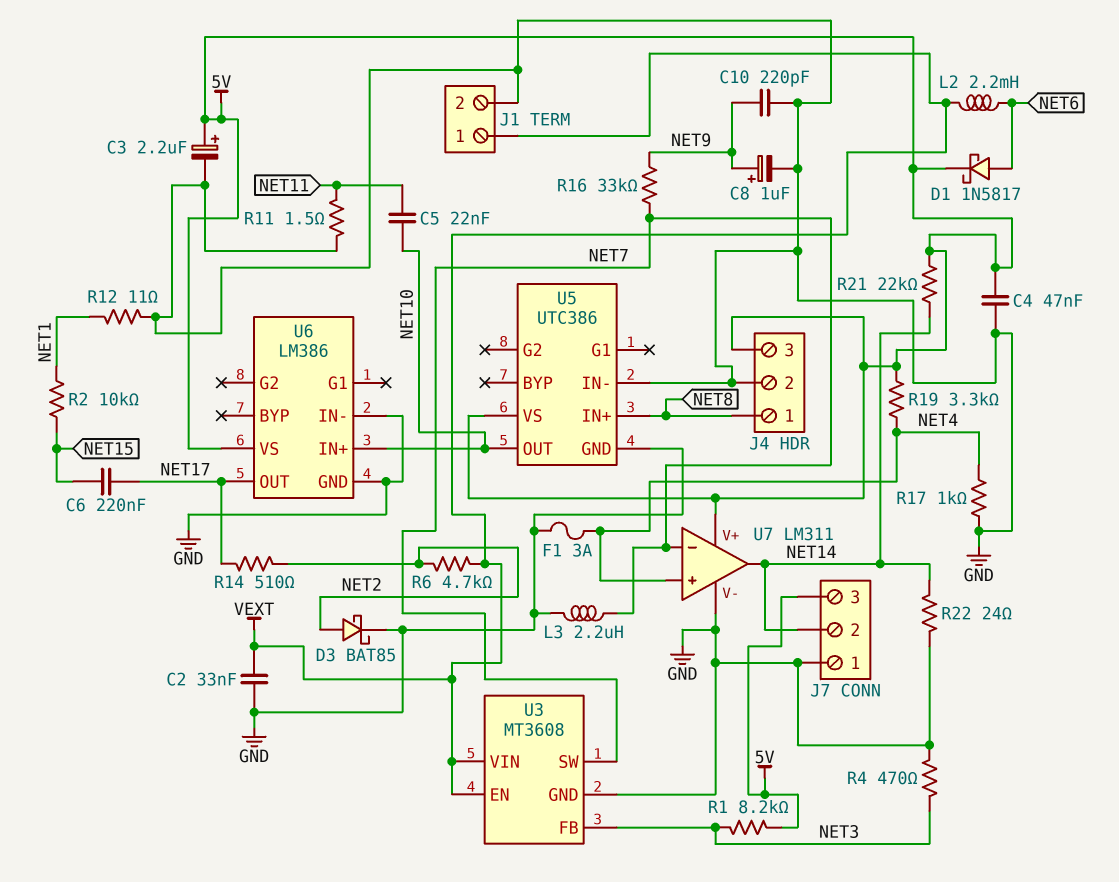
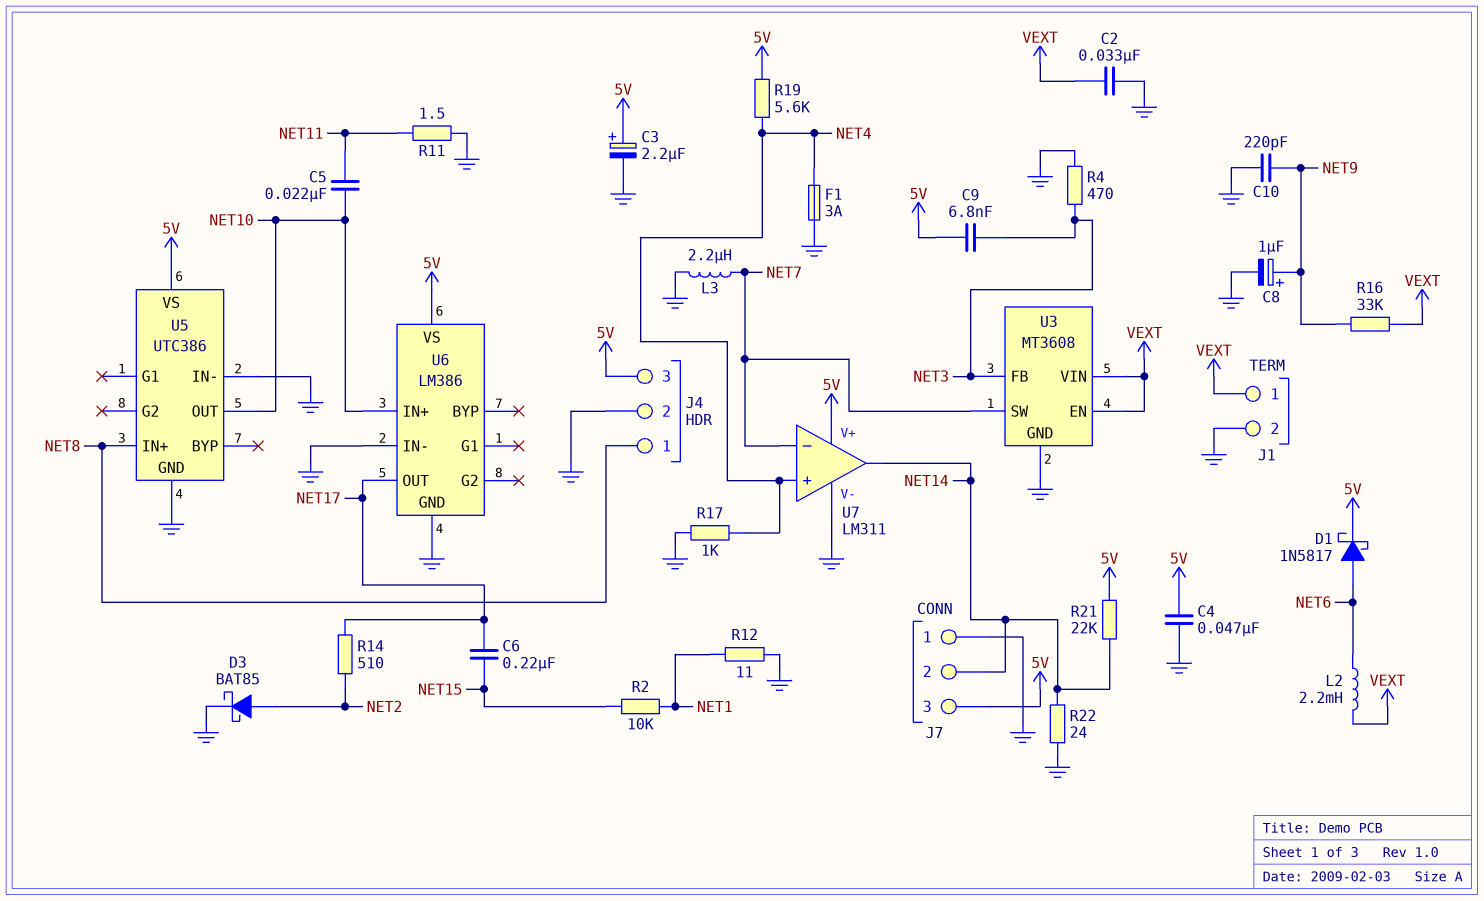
C9: none -> 6.8nF (5V, NET3)
R1: 8.2k (5V, NET3) -> none
R6: 4.7k (NET2, VEXT) -> none
R16: 33k (NET7, NET9) -> 33k (NET9, VEXT)
R19: 3.3k (5V, NET4) -> 5.6k (5V, NET4)

